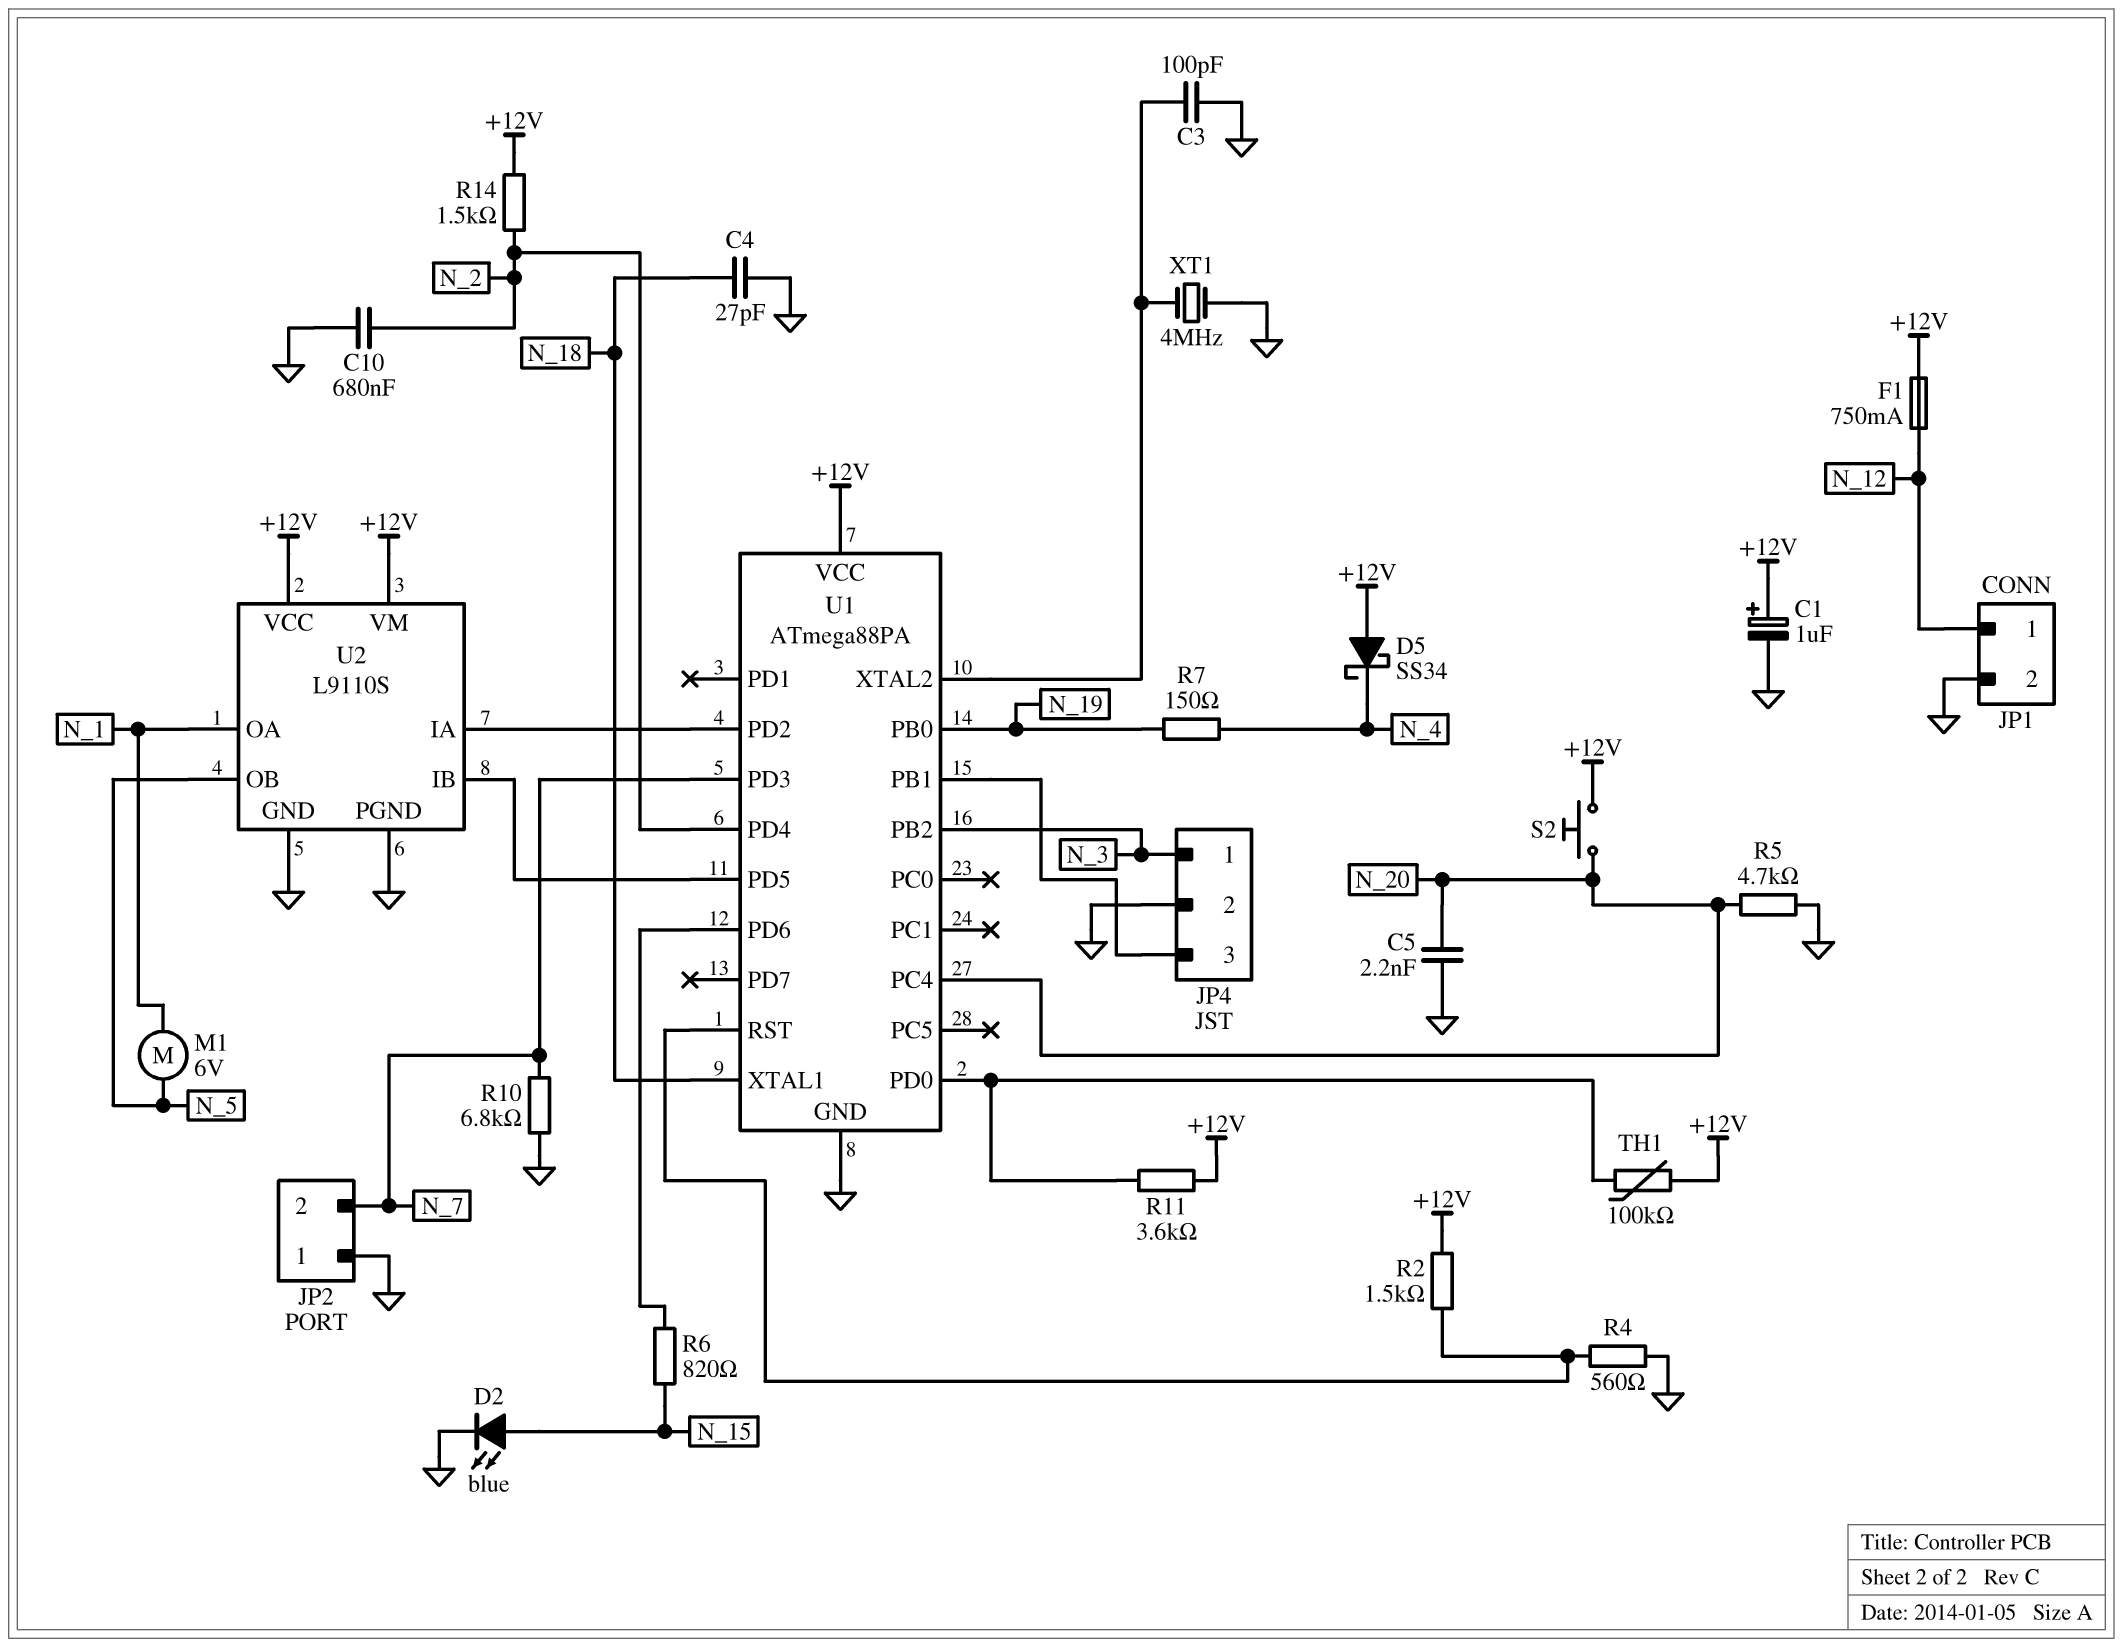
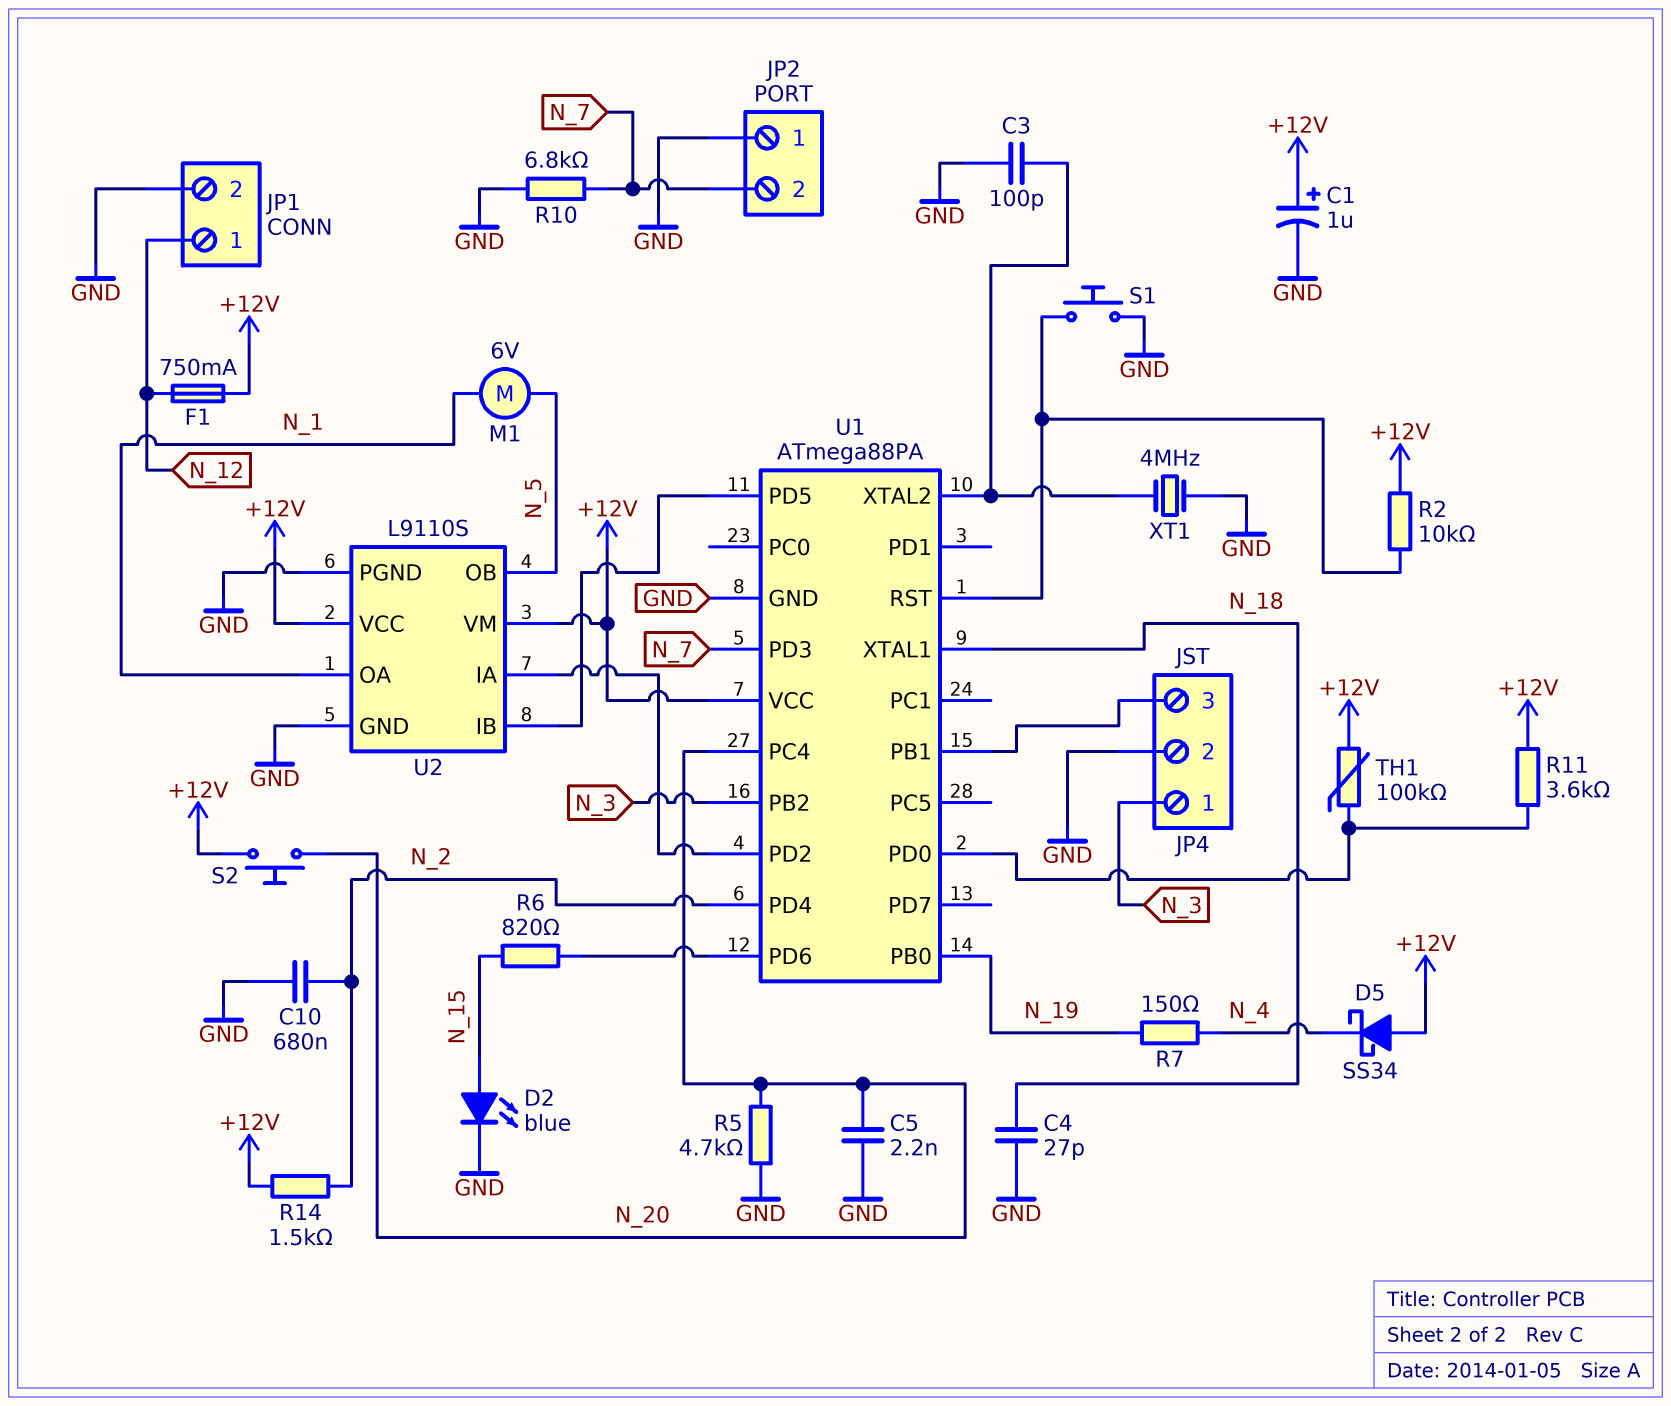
R2: 1.5k (+12V, U1/RST) -> 10k (+12V, U1/RST)
R4: 560 (GND, U1/RST) -> none
S1: none -> button (GND, U1/RST)

